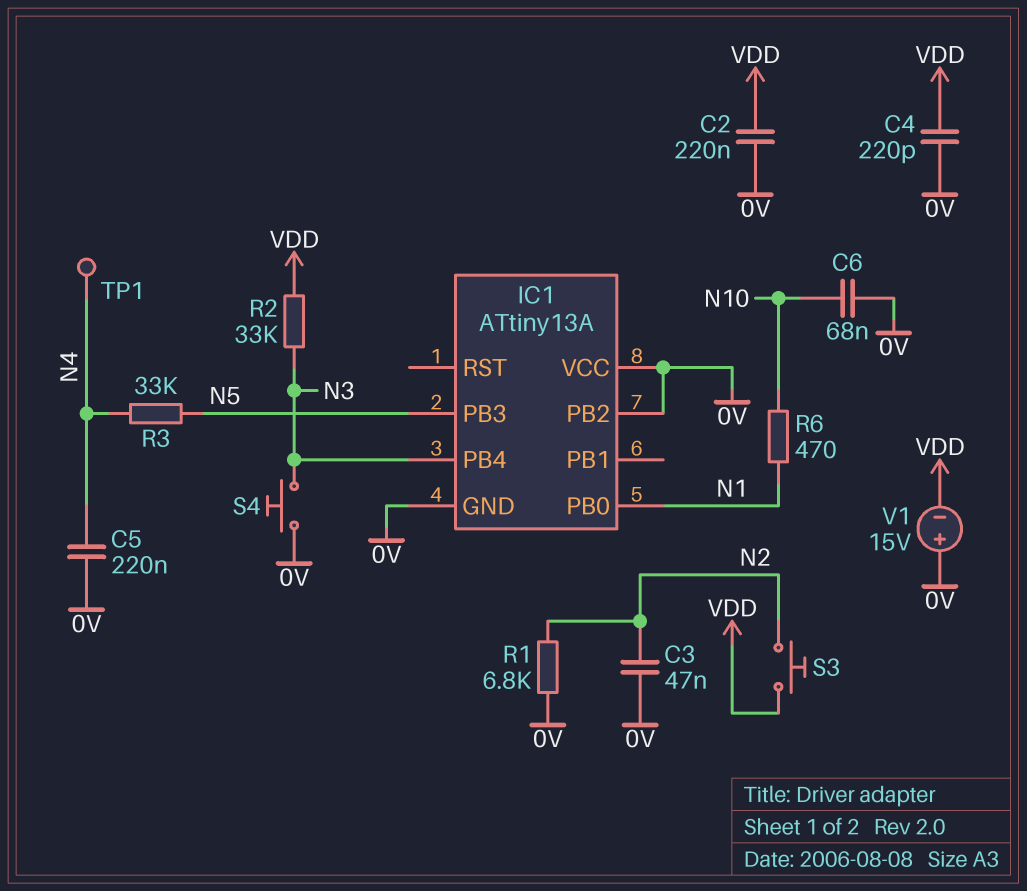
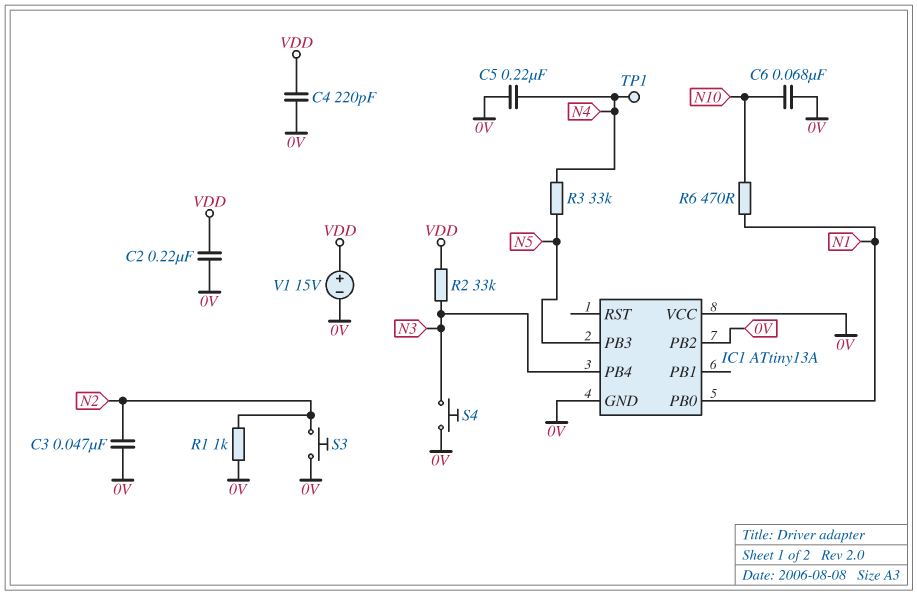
R1: 6.8k (0V, N2) -> 1k (0V, N2)
S3: button (N2, VDD) -> button (0V, N2)
V1: 15V (plus 0V, minus VDD) -> 15V (plus VDD, minus 0V)

